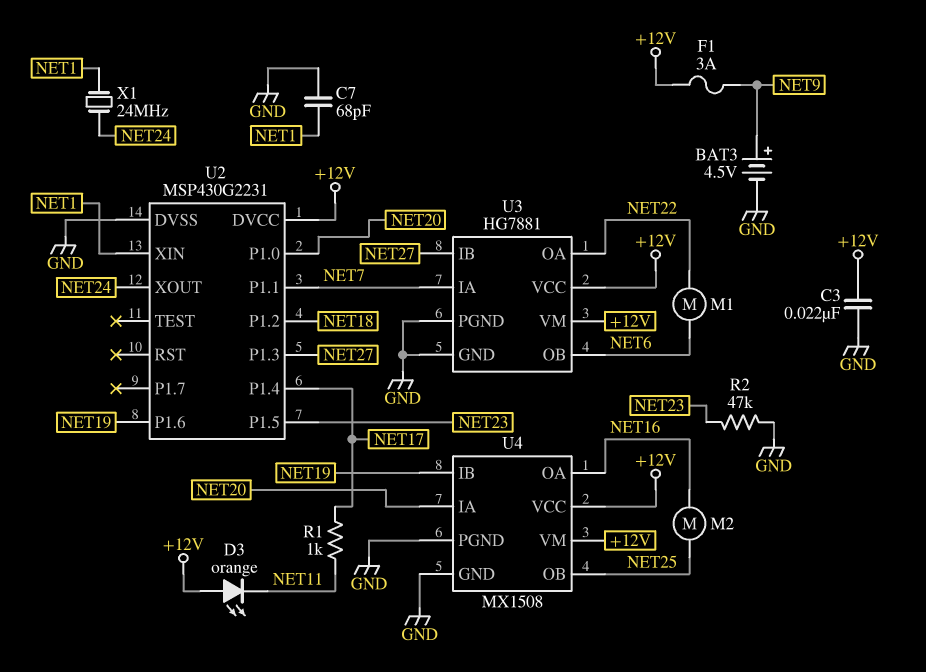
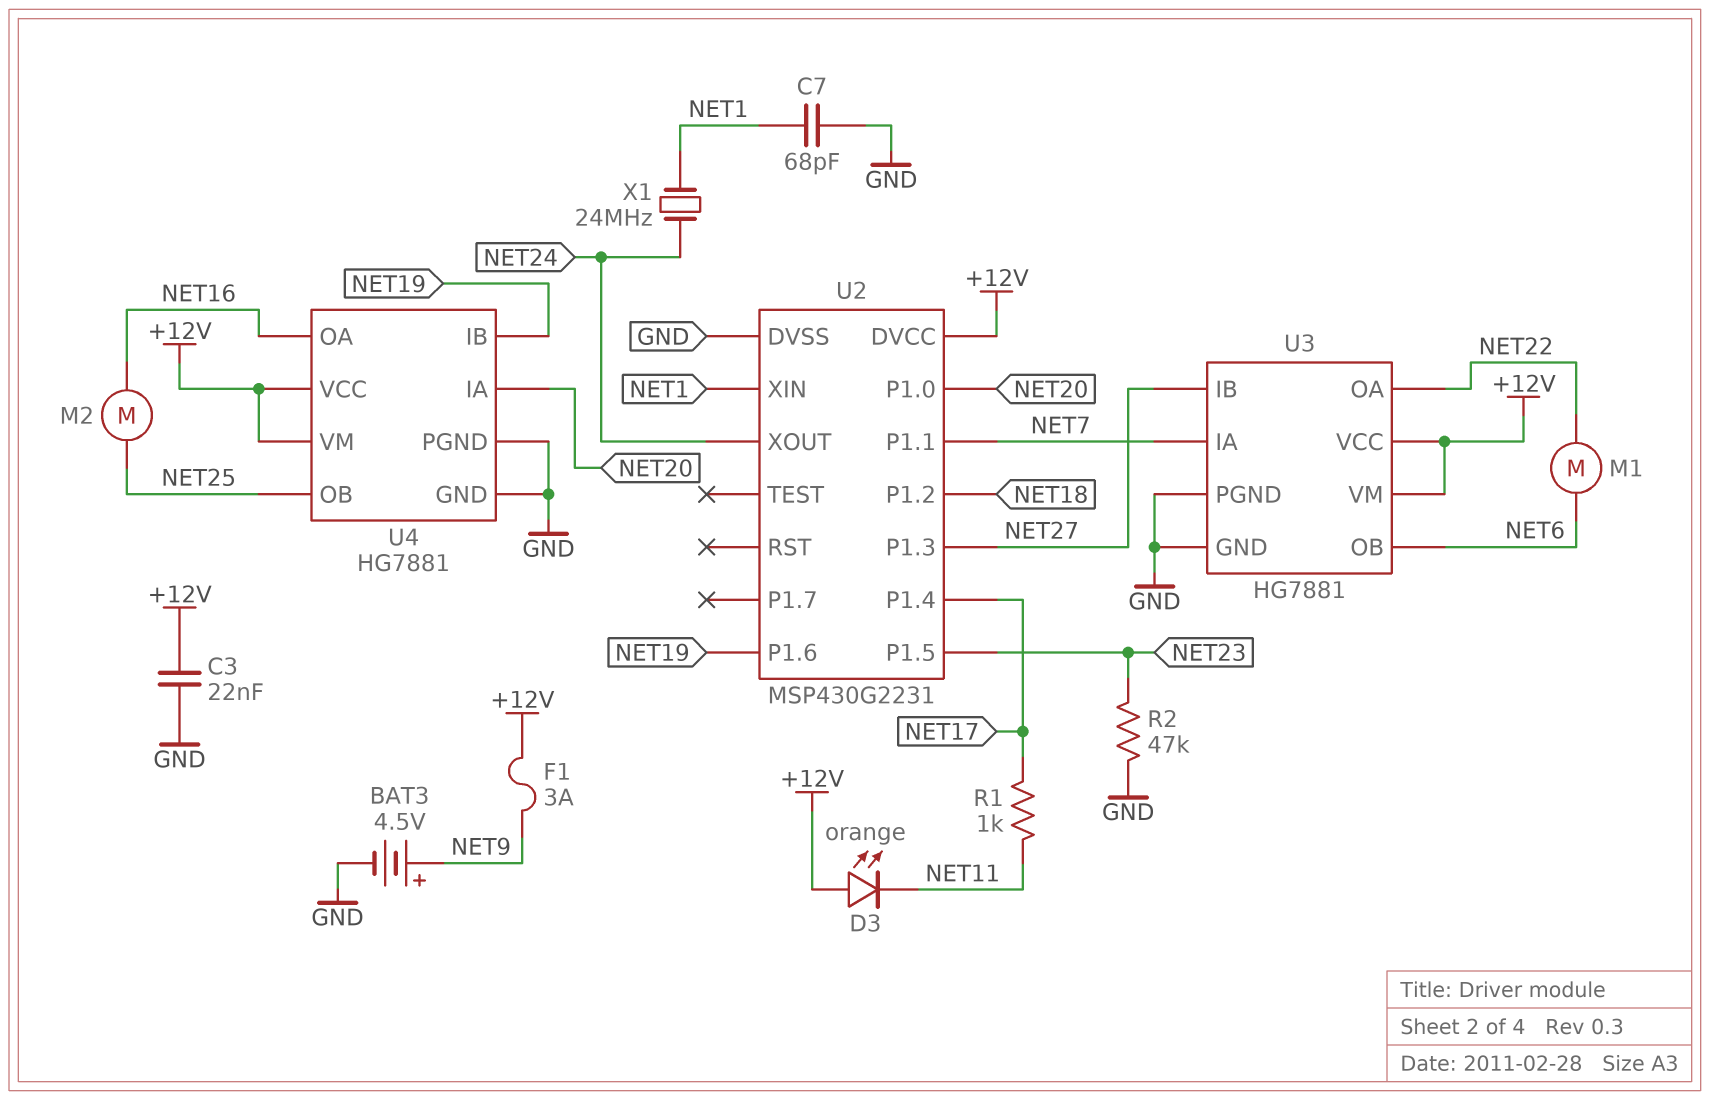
U4: MX1508 -> HG7881

